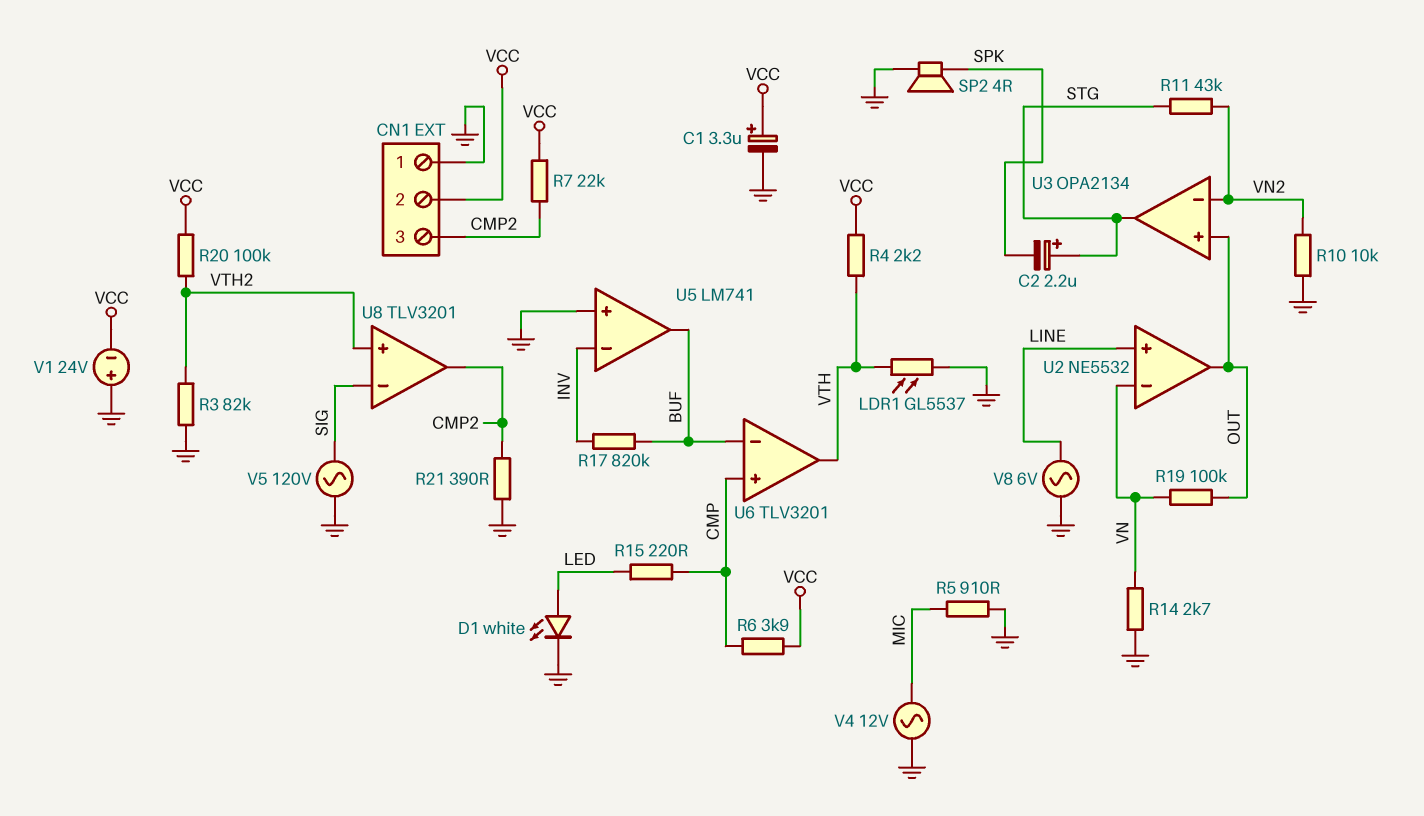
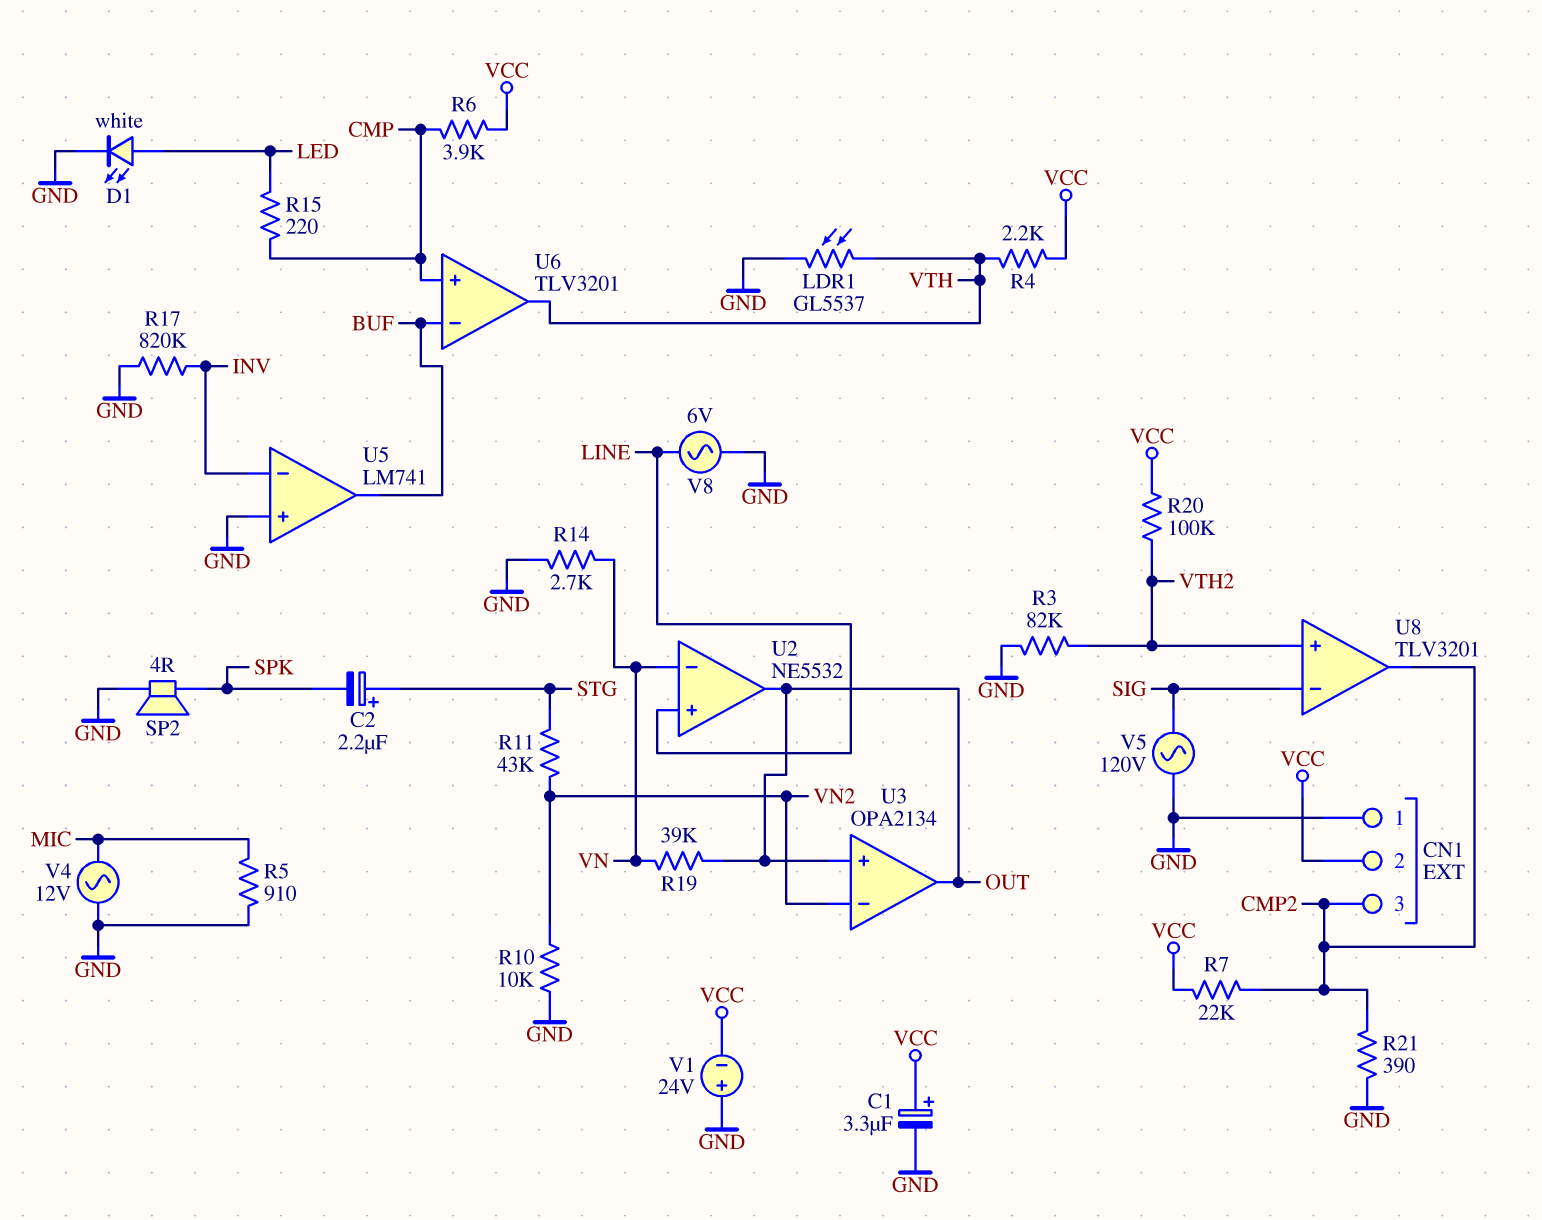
R17: 820k (BUF, INV) -> 820k (GND, INV)
R19: 100k (OUT, VN) -> 39k (OUT, VN)
U3 pin out: STG -> OUT

